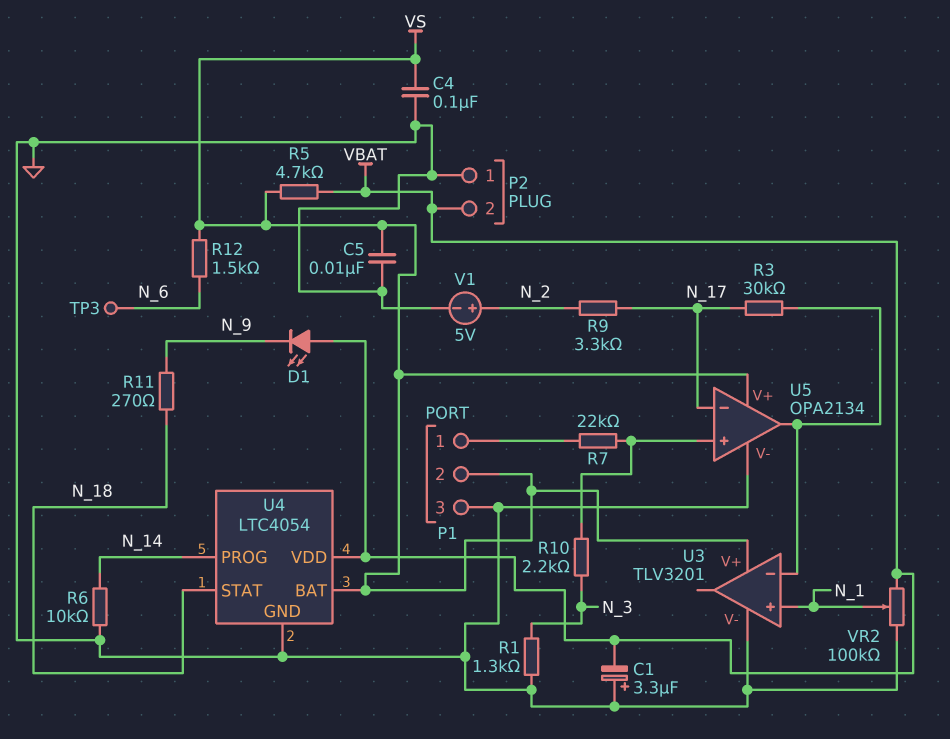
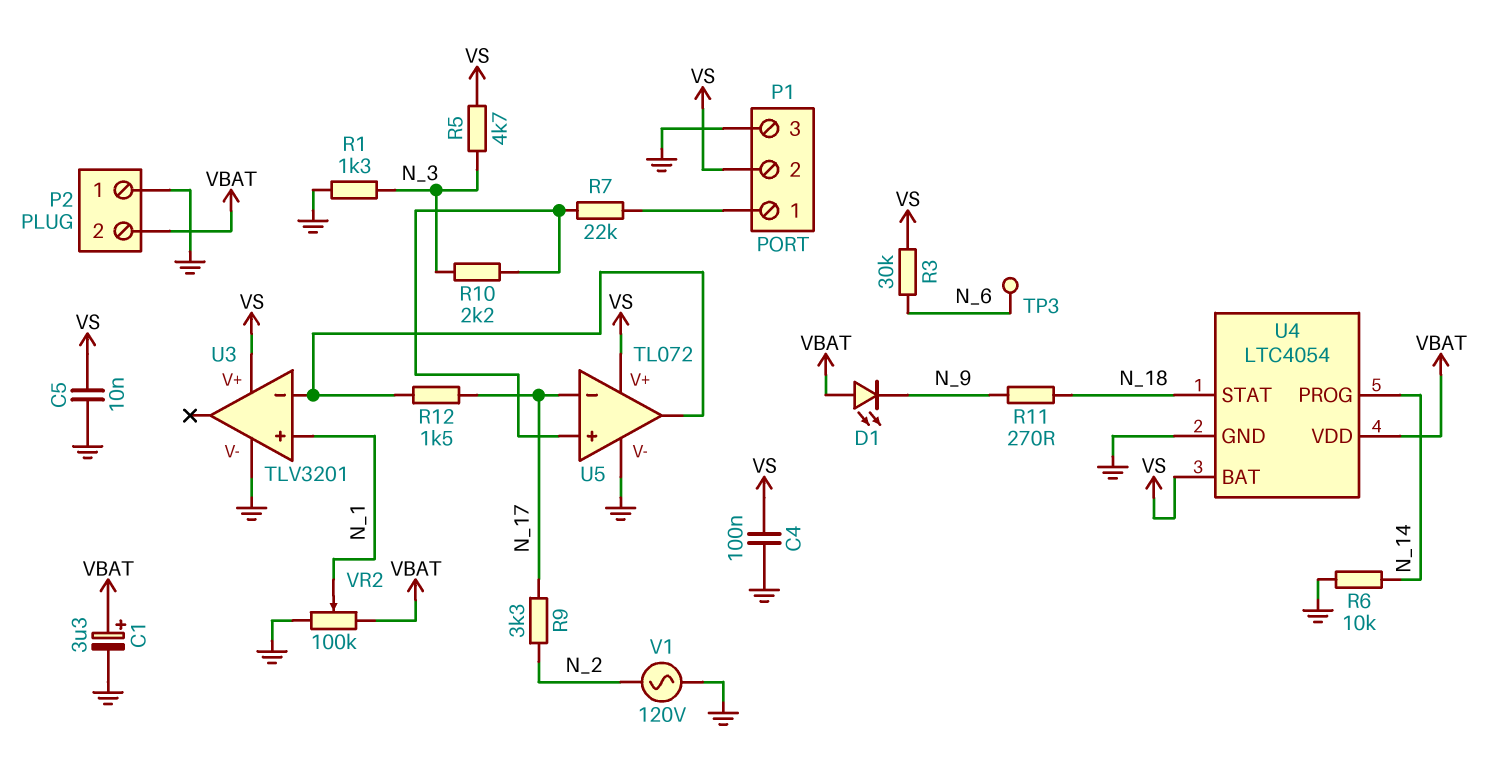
C1: 3.3uF (plus GND, minus VBAT) -> 3.3uF (plus VBAT, minus GND)
R3: 30k (N_17, U3/in-) -> 30k (N_6, VS)
R5: 4.7k (VBAT, VS) -> 4.7k (N_3, VS)
R12: 1.5k (N_6, VS) -> 1.5k (N_17, U3/in-)
U5: OPA2134 -> TL072
V1: 5V (plus N_2, minus GND) -> AC 120V (GND, N_2)

